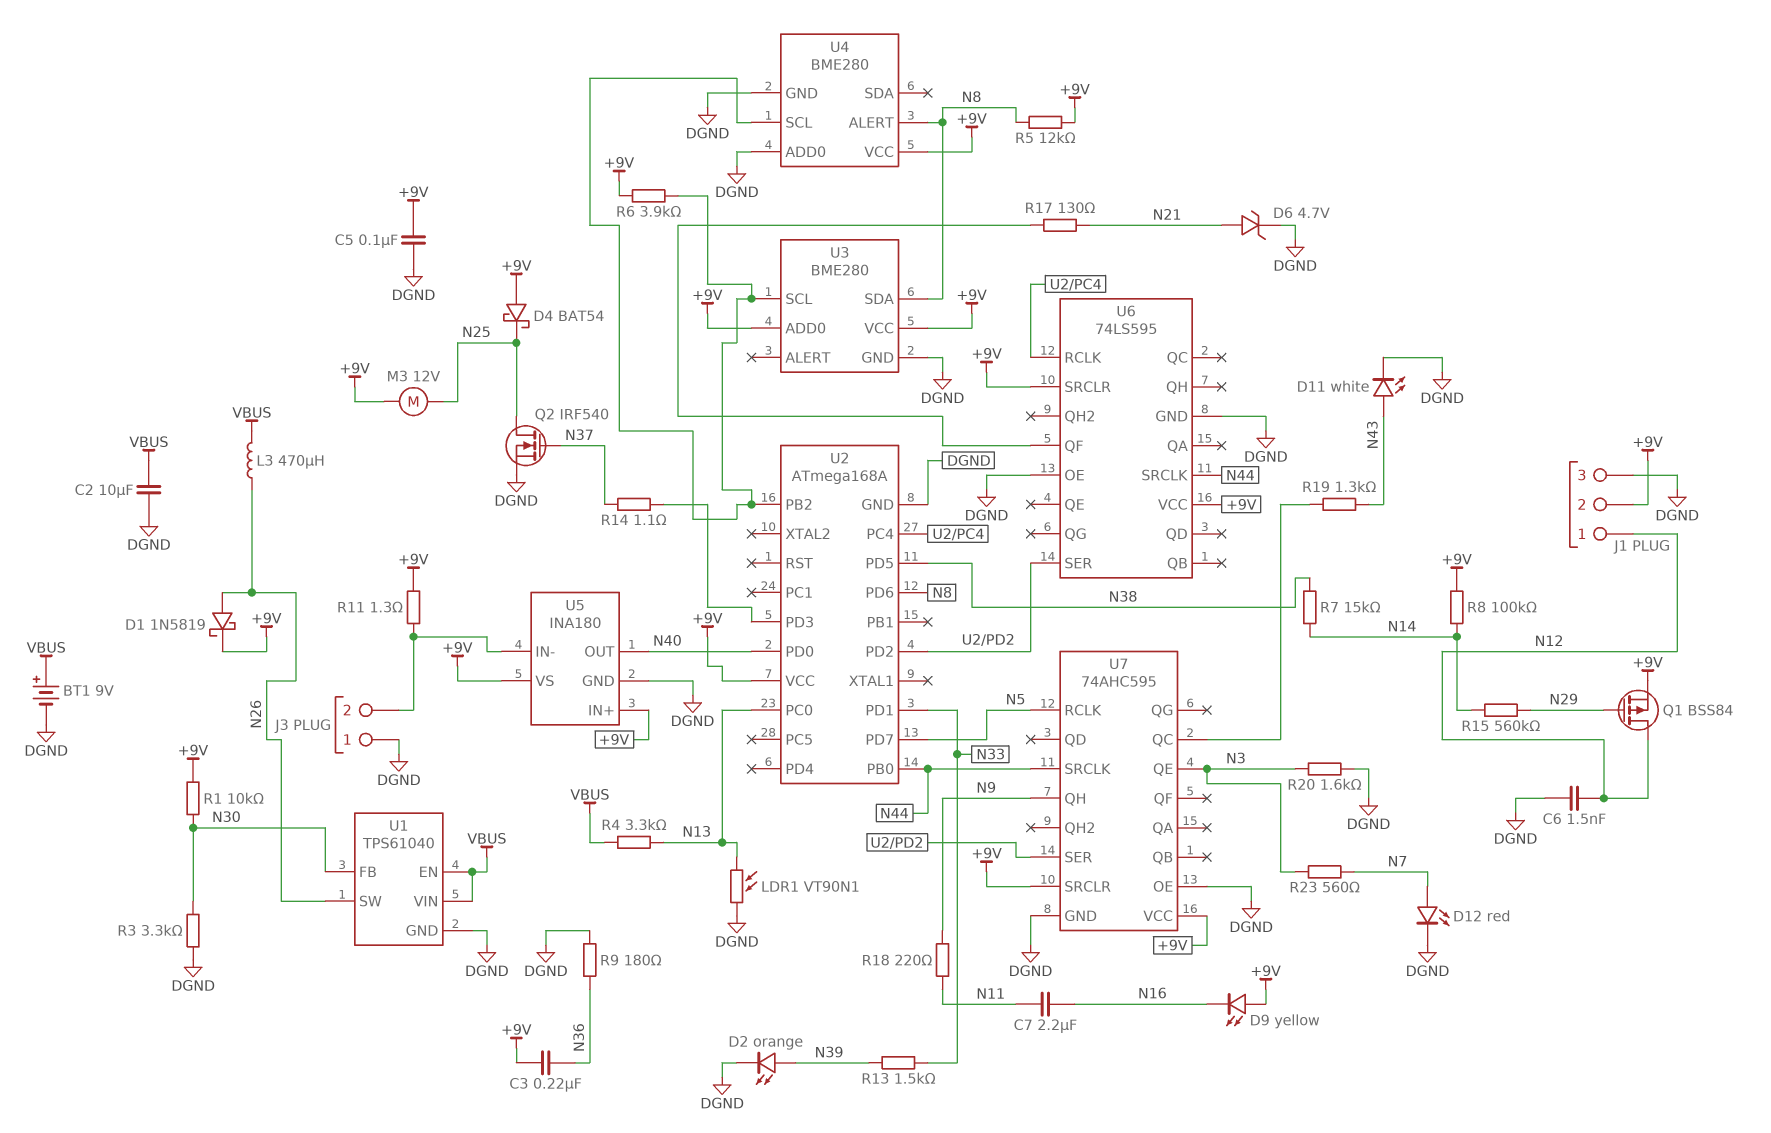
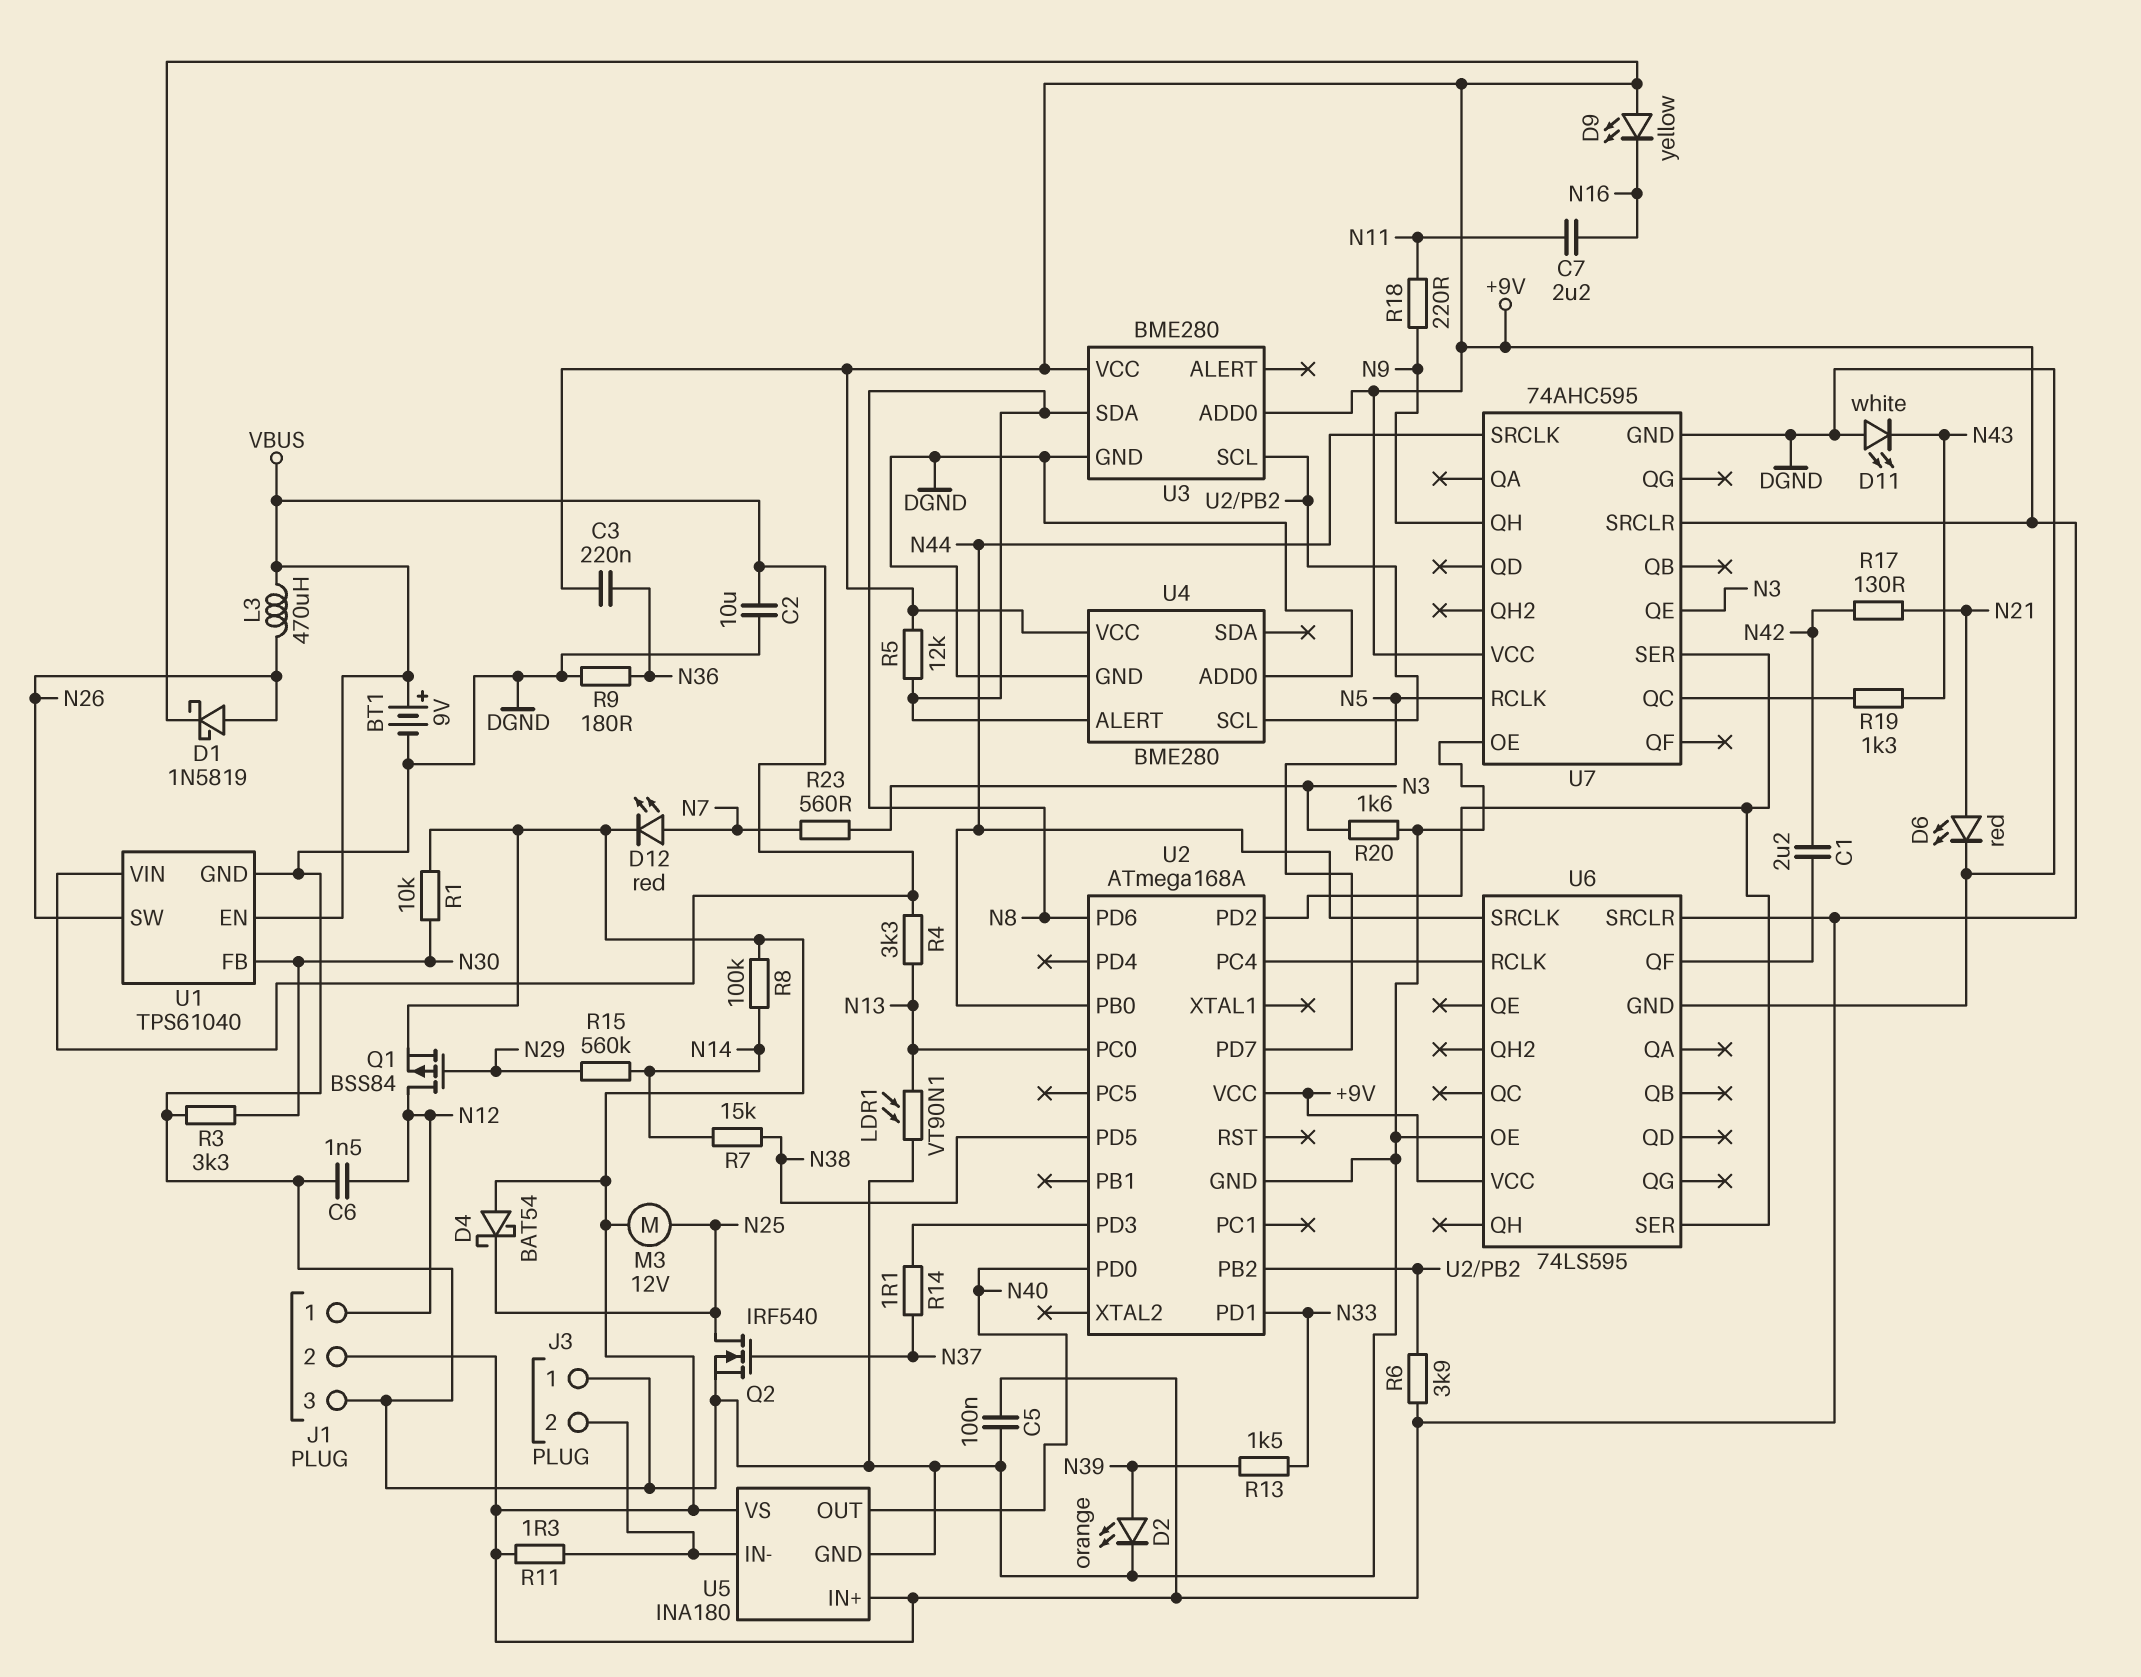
C1: none -> 2.2uF (N42, U6/QF)
D6: zener 4.7V (A N21, K DGND) -> LED red (A N21, K DGND)
D11: LED white (A N43, K DGND) -> LED white (A DGND, K N43)
D12: LED red (A N7, K DGND) -> LED red (A N7, K +9V)
R17: 130 (N21, U6/QF) -> 130 (N21, N42)

